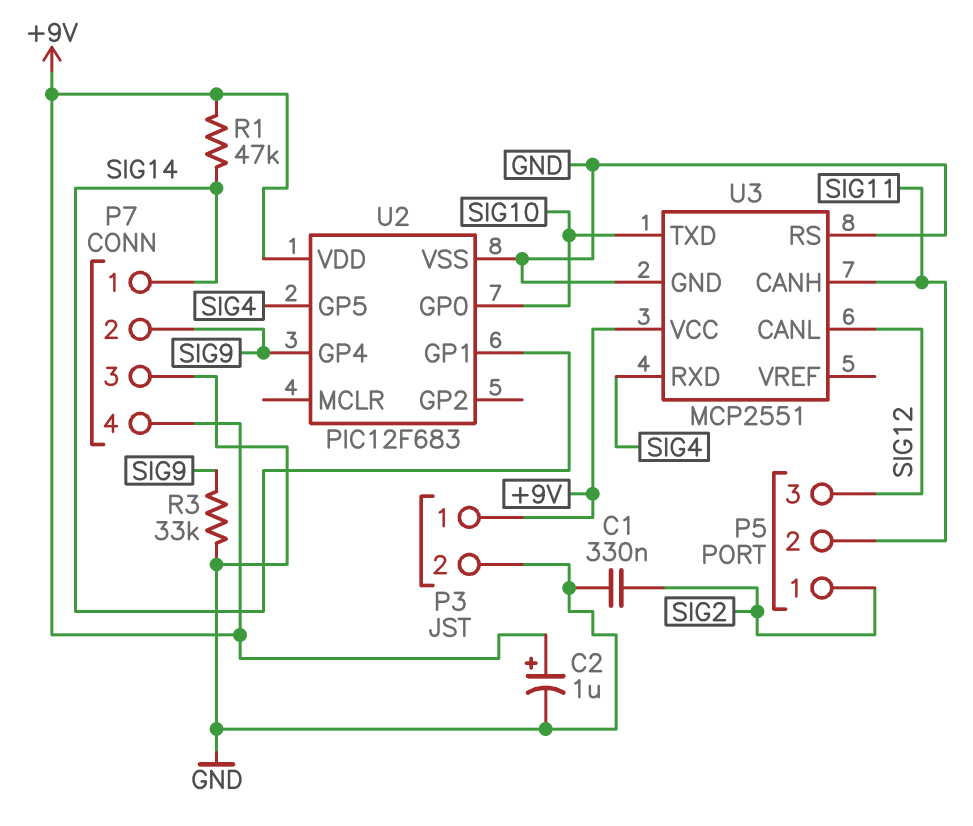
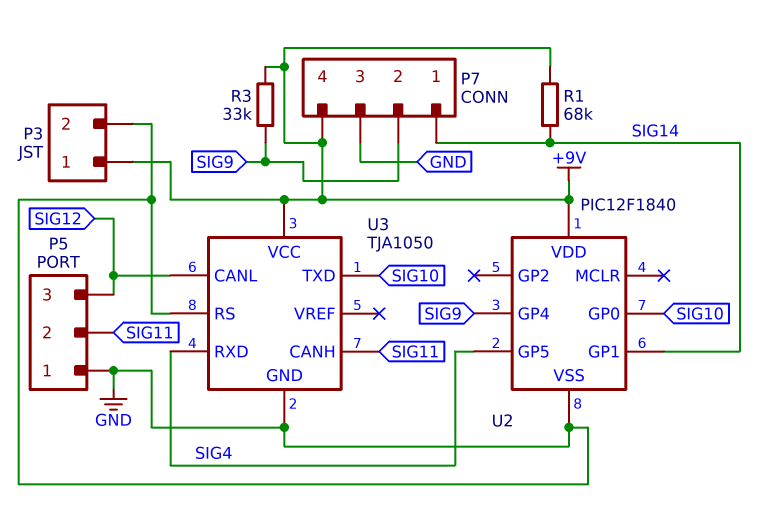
C1: 330nF (GND, SIG2) -> none
C2: 1uF (plus +9V, minus GND) -> none
P5 pin 1: SIG2 -> GND
R1: 47k (+9V, SIG14) -> 68k (+9V, SIG14)
R3: 33k (GND, SIG9) -> 33k (+9V, SIG9)
U2: PIC12F683 -> PIC12F1840
U3: MCP2551 -> TJA1050

